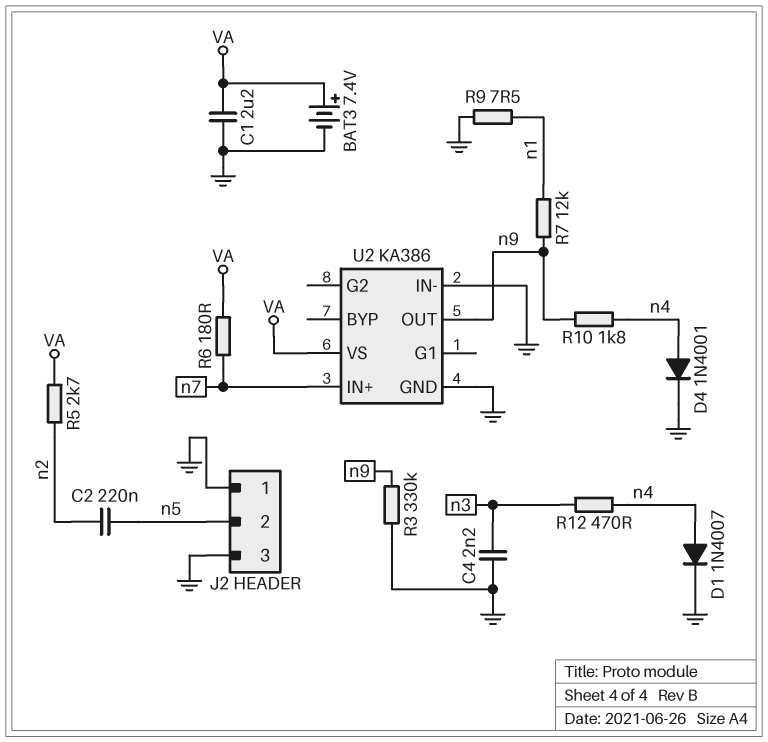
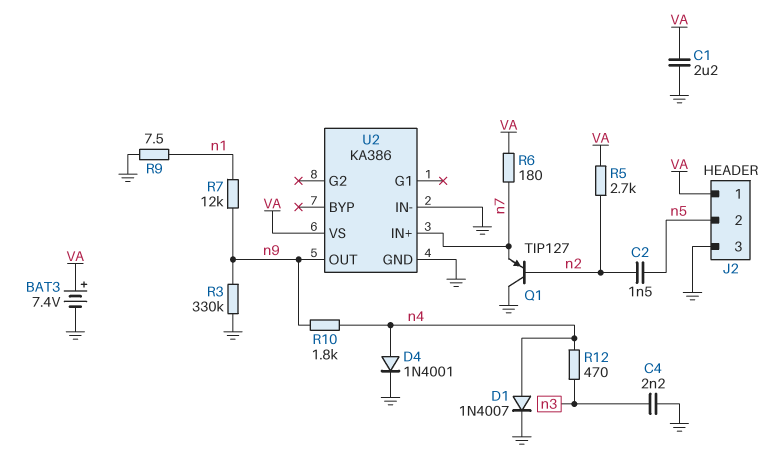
C2: 220nF (n2, n5) -> 1.5nF (n2, n5)
J2 pin 1: GND -> VA
Q1: none -> PNP TIP127 (B n2, C GND, E n7)

